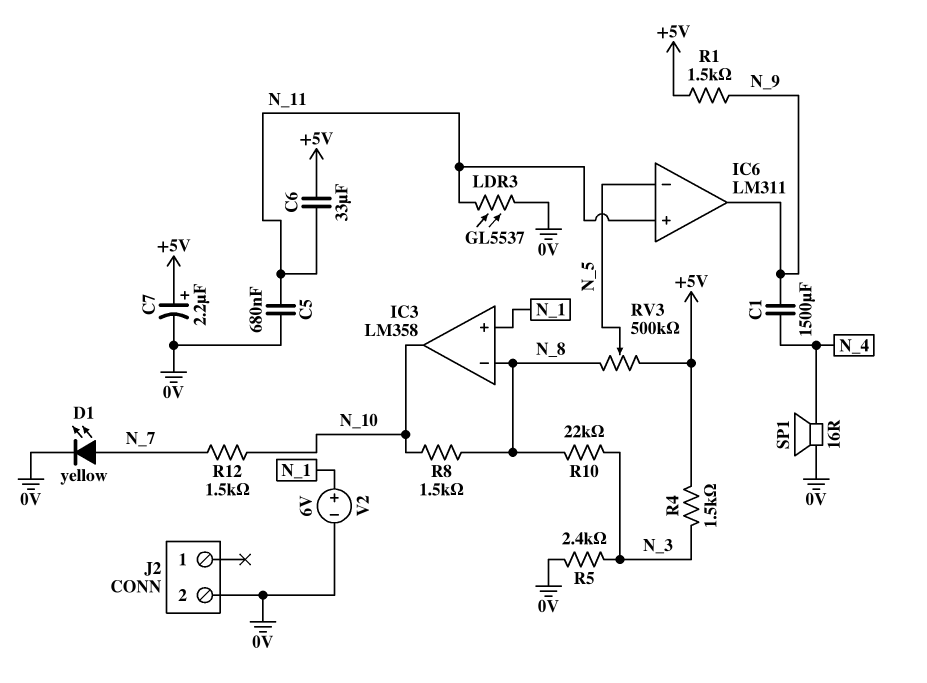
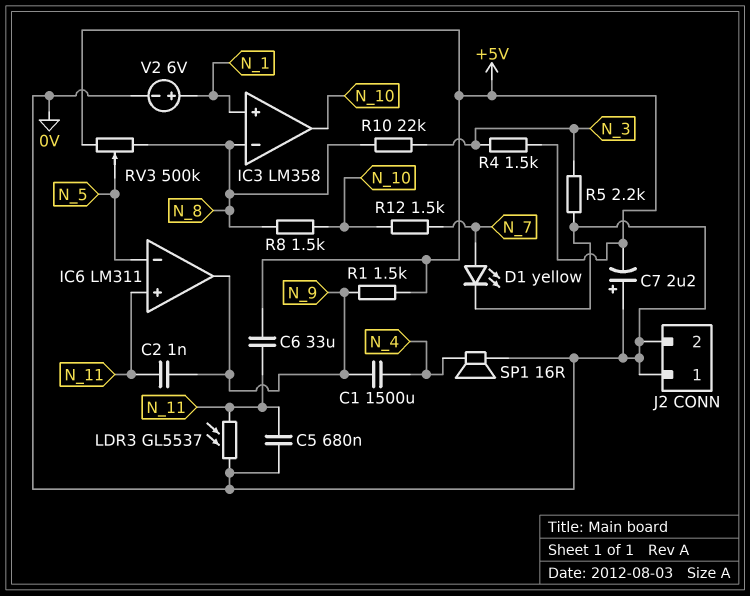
C2: none -> 1nF (N_9, N_11)
C7: 2.2uF (plus +5V, minus 0V) -> 2.2uF (plus 0V, minus +5V)
J2 pin 1: none -> 0V
R5: 2.4k (0V, N_3) -> 2.2k (0V, N_3)

